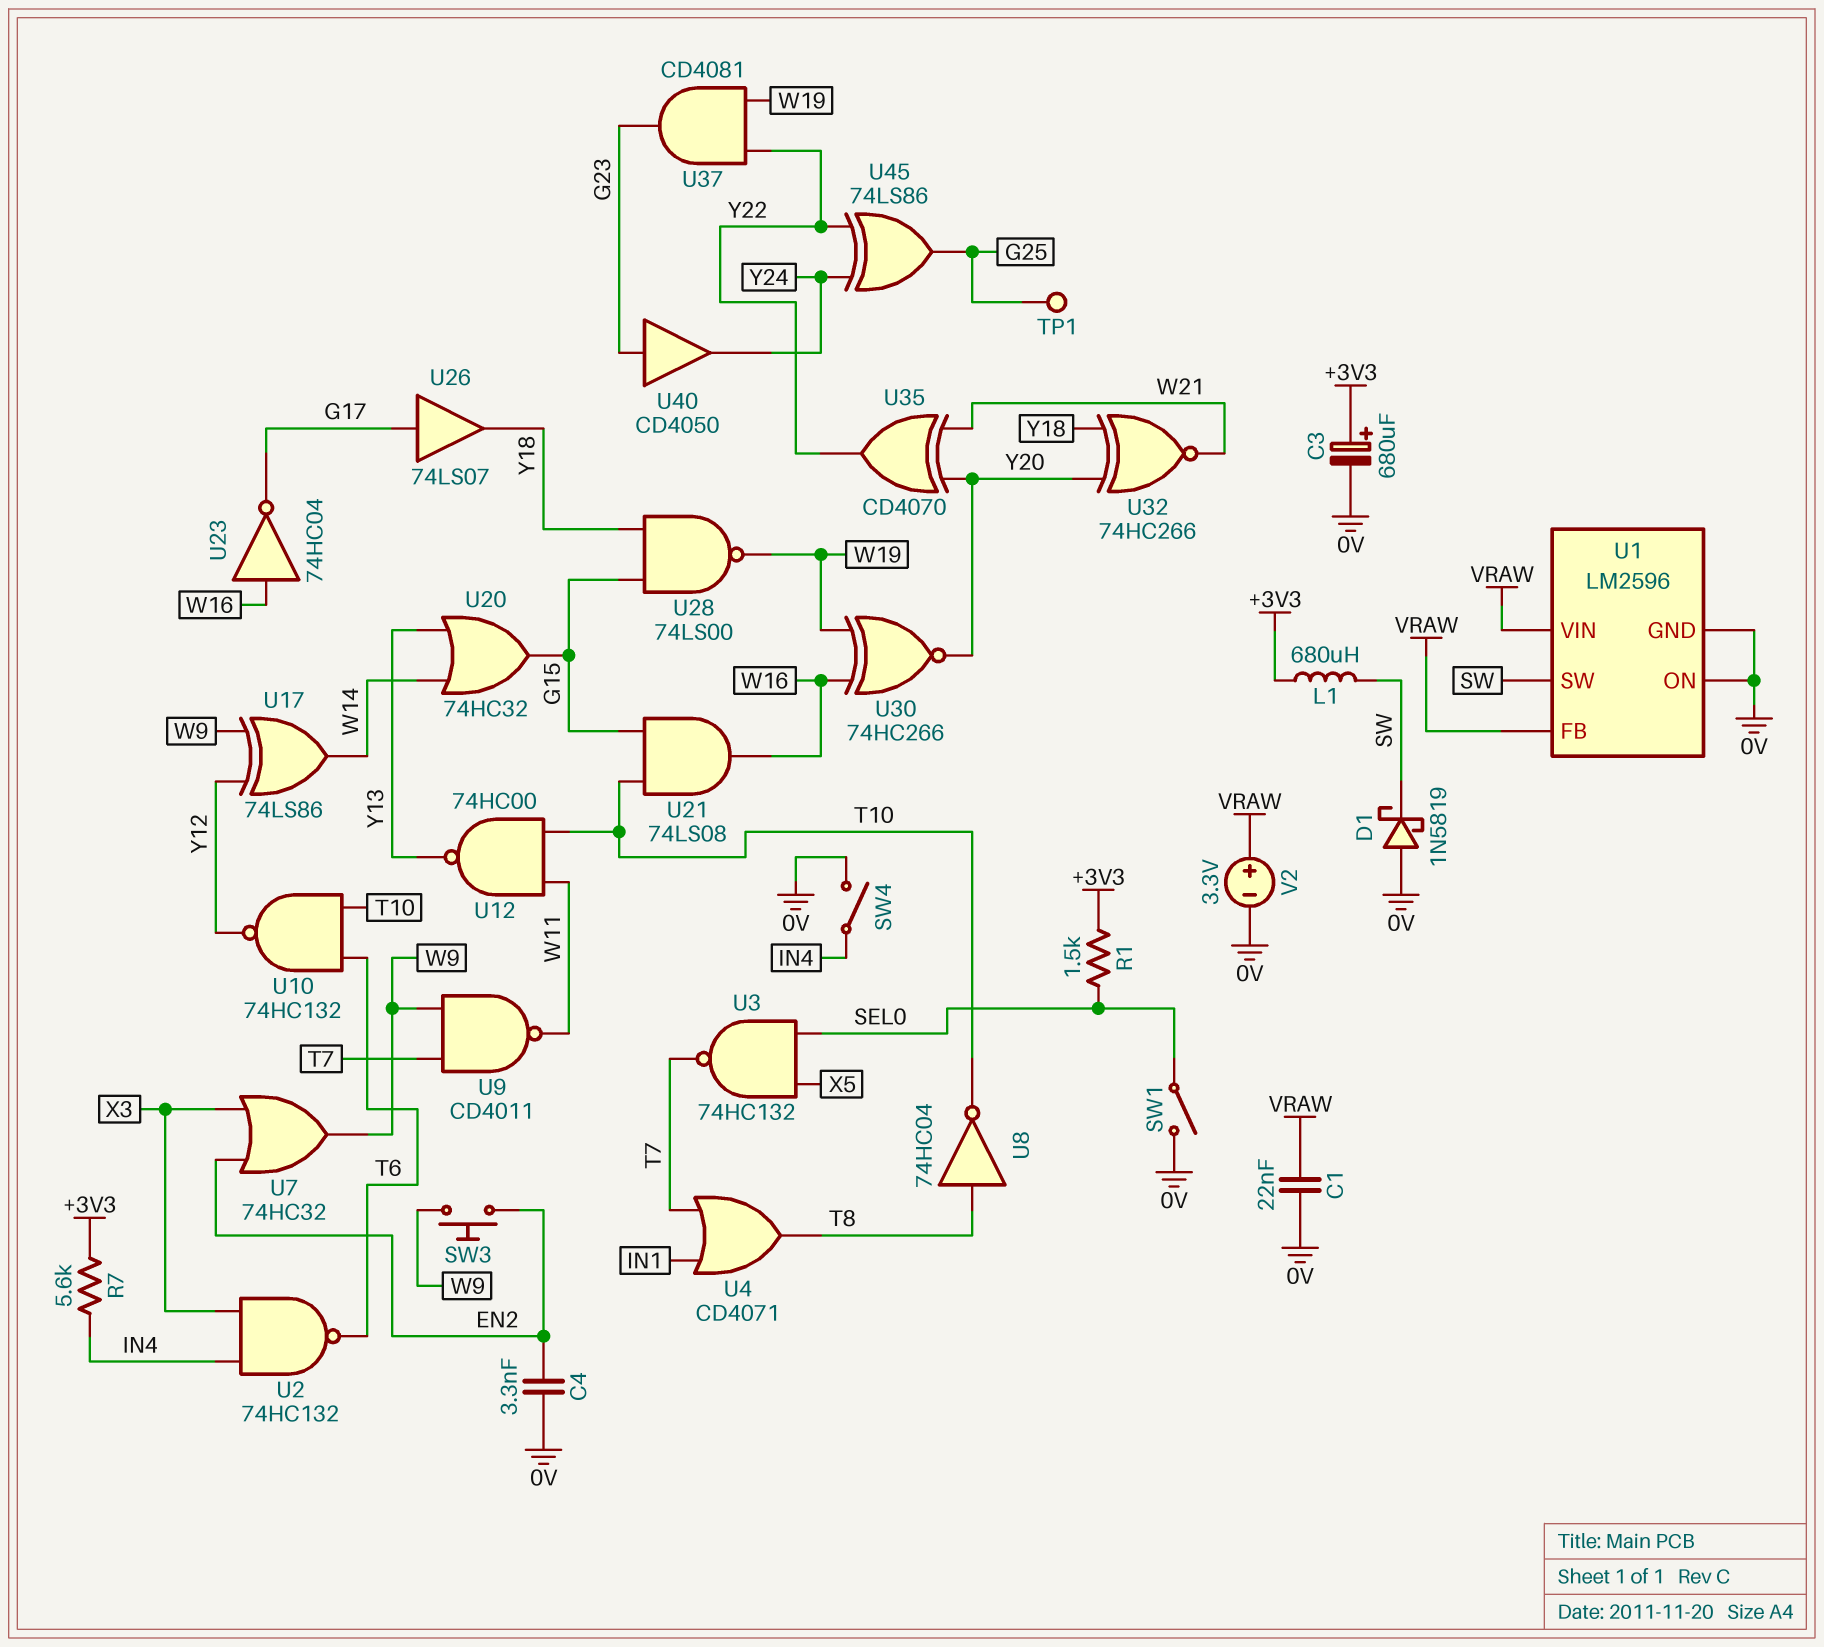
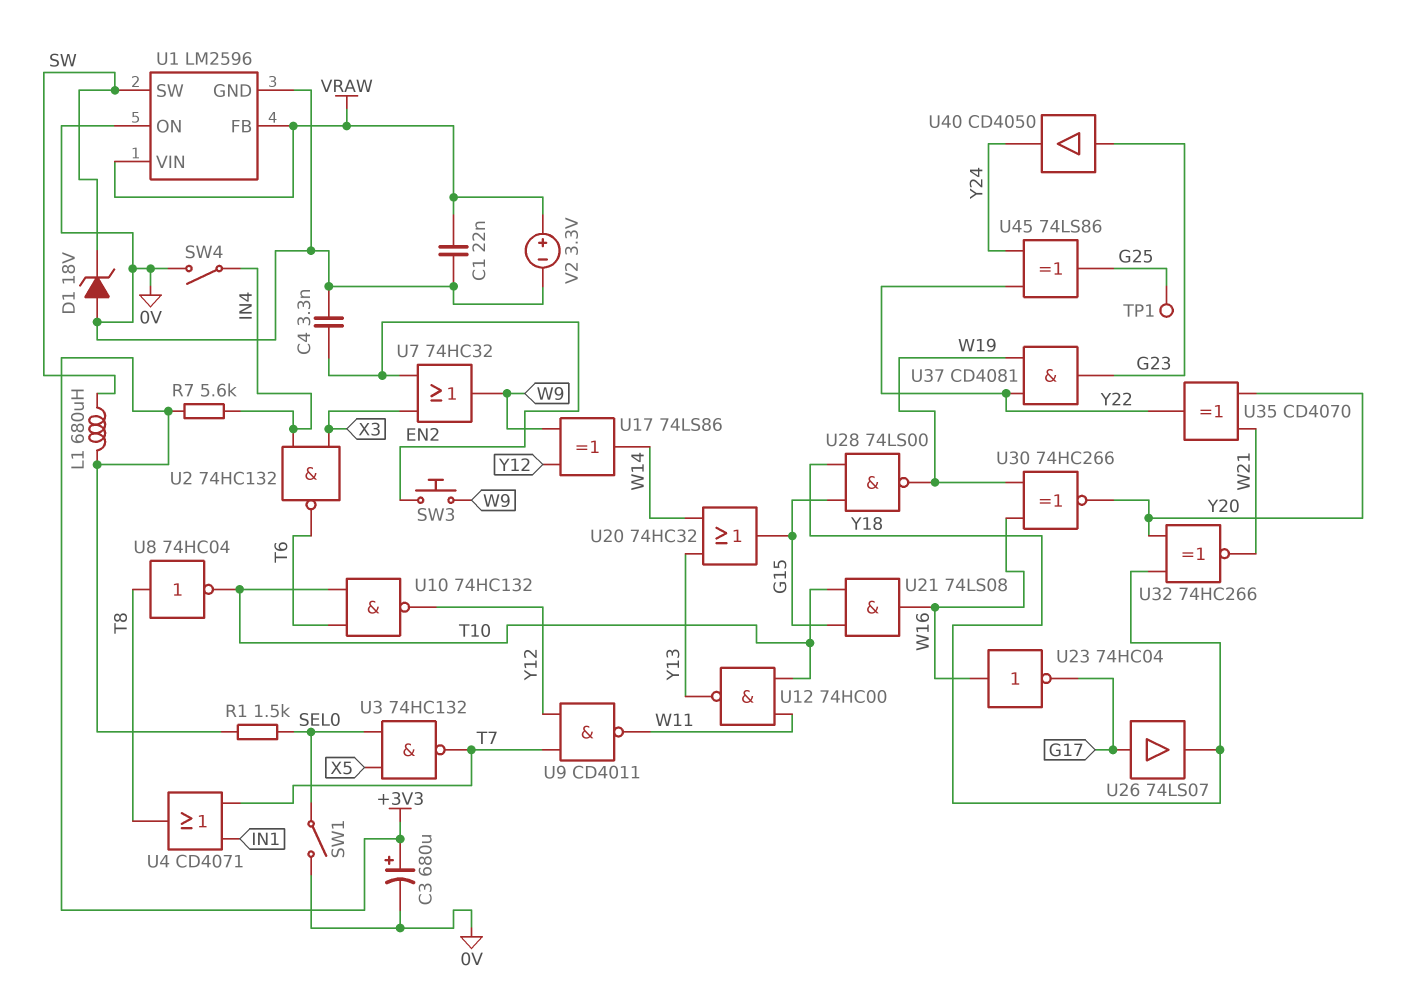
D1: schottky 1N5819 (A 0V, K SW) -> zener 18V (A 0V, K SW)
U9: NAND CD4011 (in T7, in W9, out W11) -> NAND CD4011 (in T7, in Y12, out W11)

